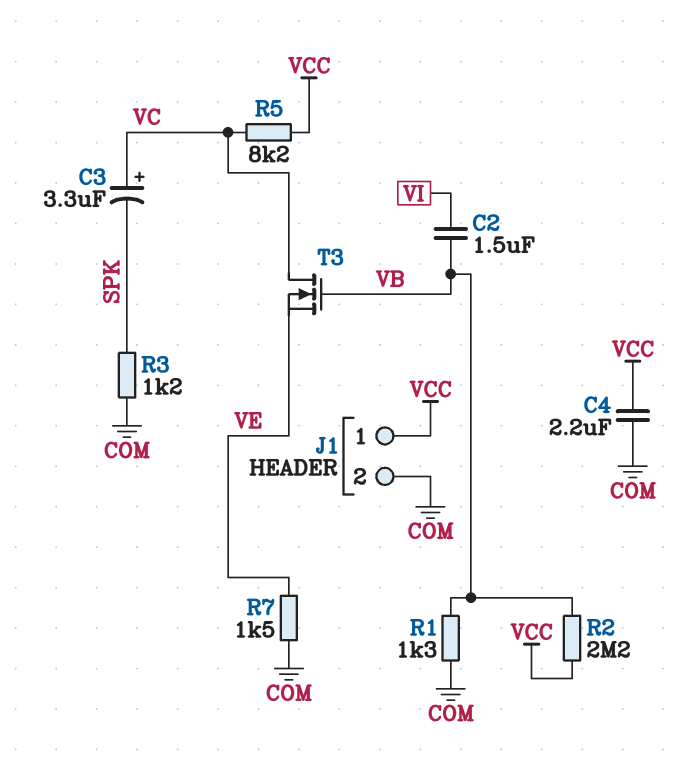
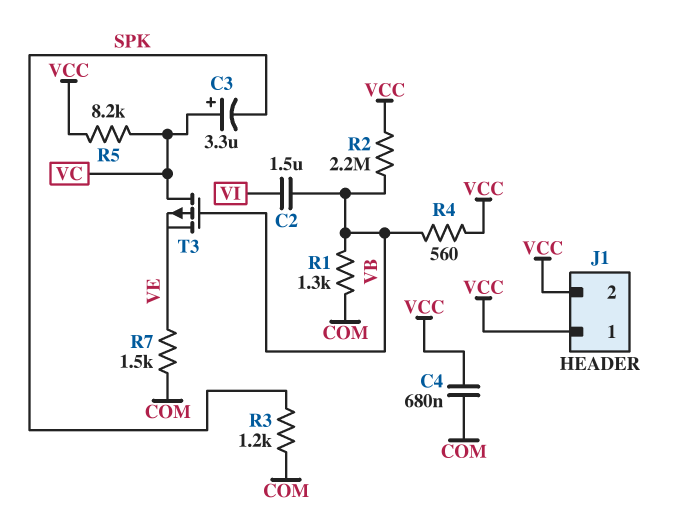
C4: 2.2uF (COM, VCC) -> 680nF (COM, VCC)
J1 pin 2: COM -> VCC
R4: none -> 560 (VB, VCC)
T3: NMOS (G VB, D VC, S VE) -> PMOS (G VB, D VC, S VE)

